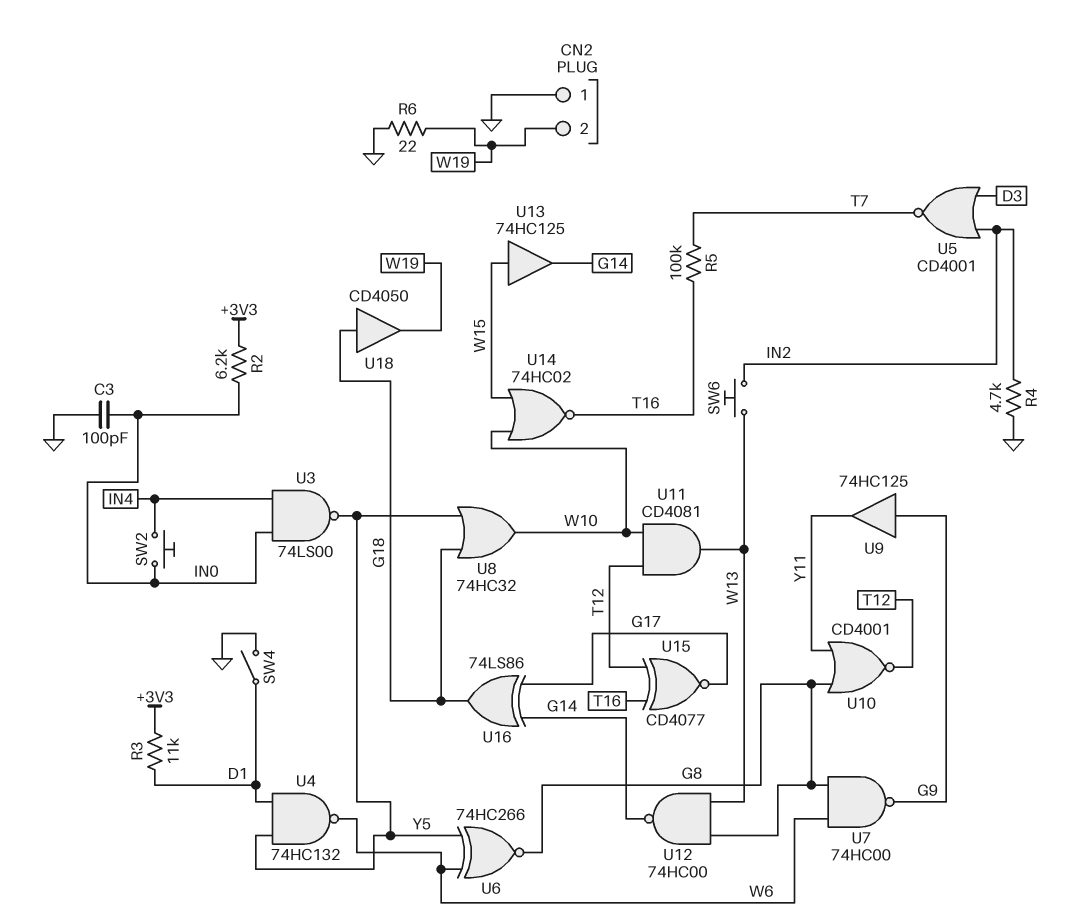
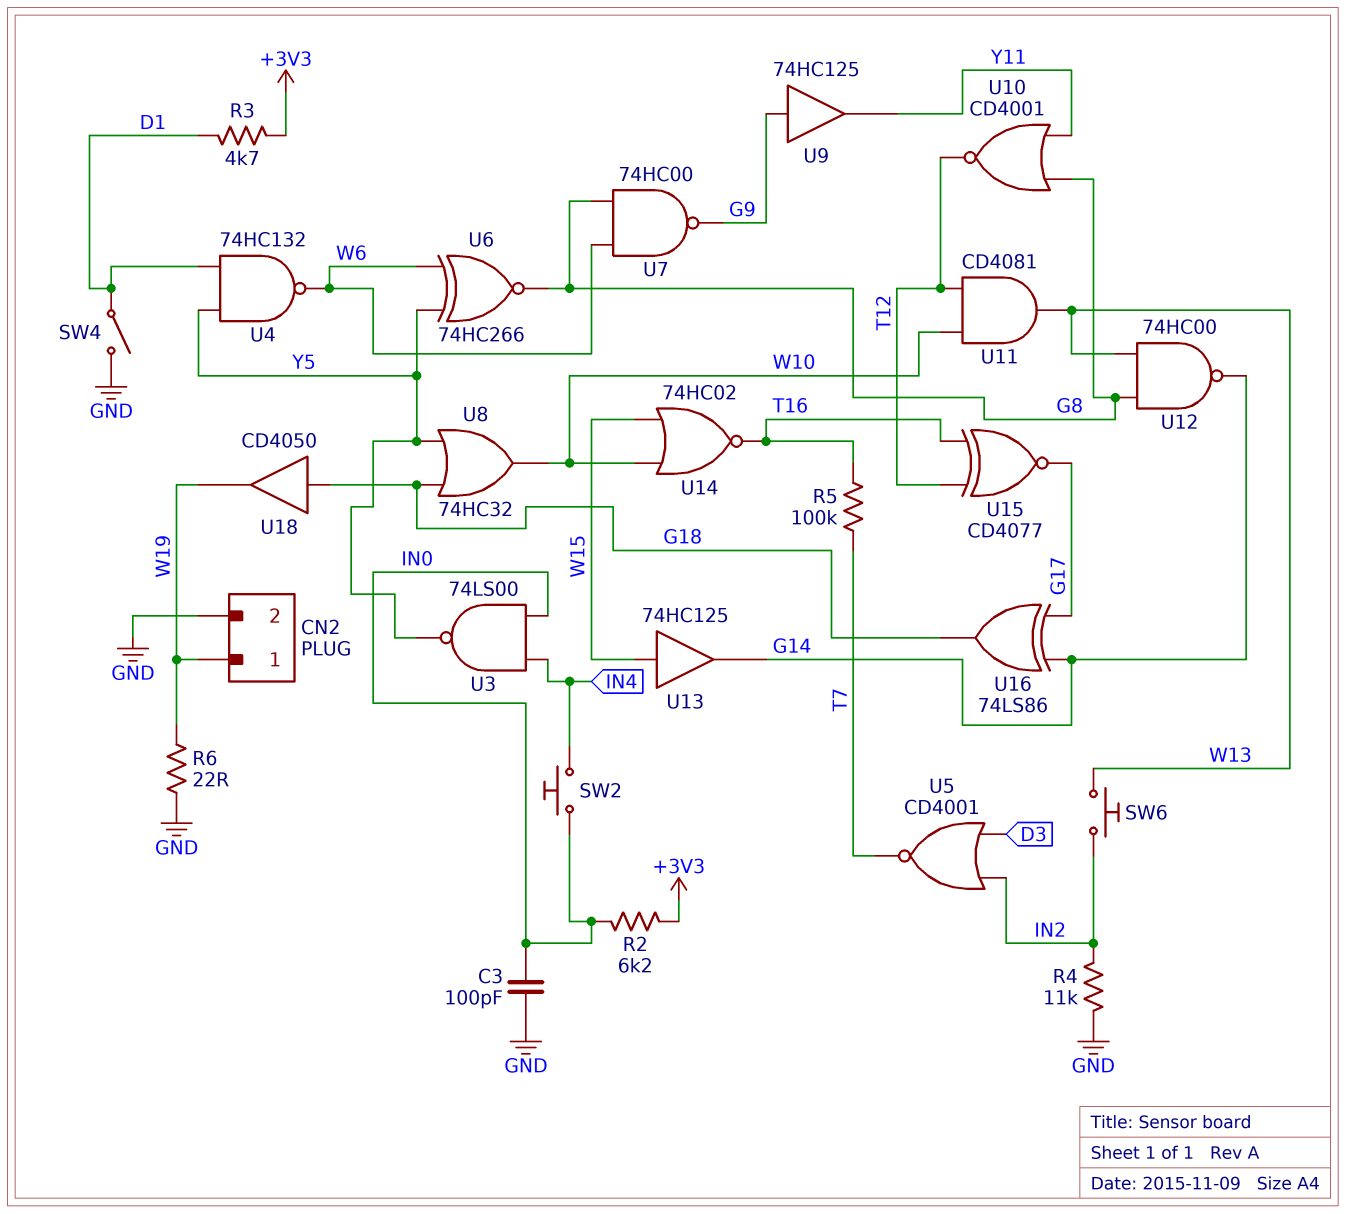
CN2 pin 1: GND -> W19
CN2 pin 2: W19 -> GND
R3: 11k (+3V3, D1) -> 4.7k (+3V3, D1)
R4: 4.7k (GND, IN2) -> 11k (GND, IN2)

